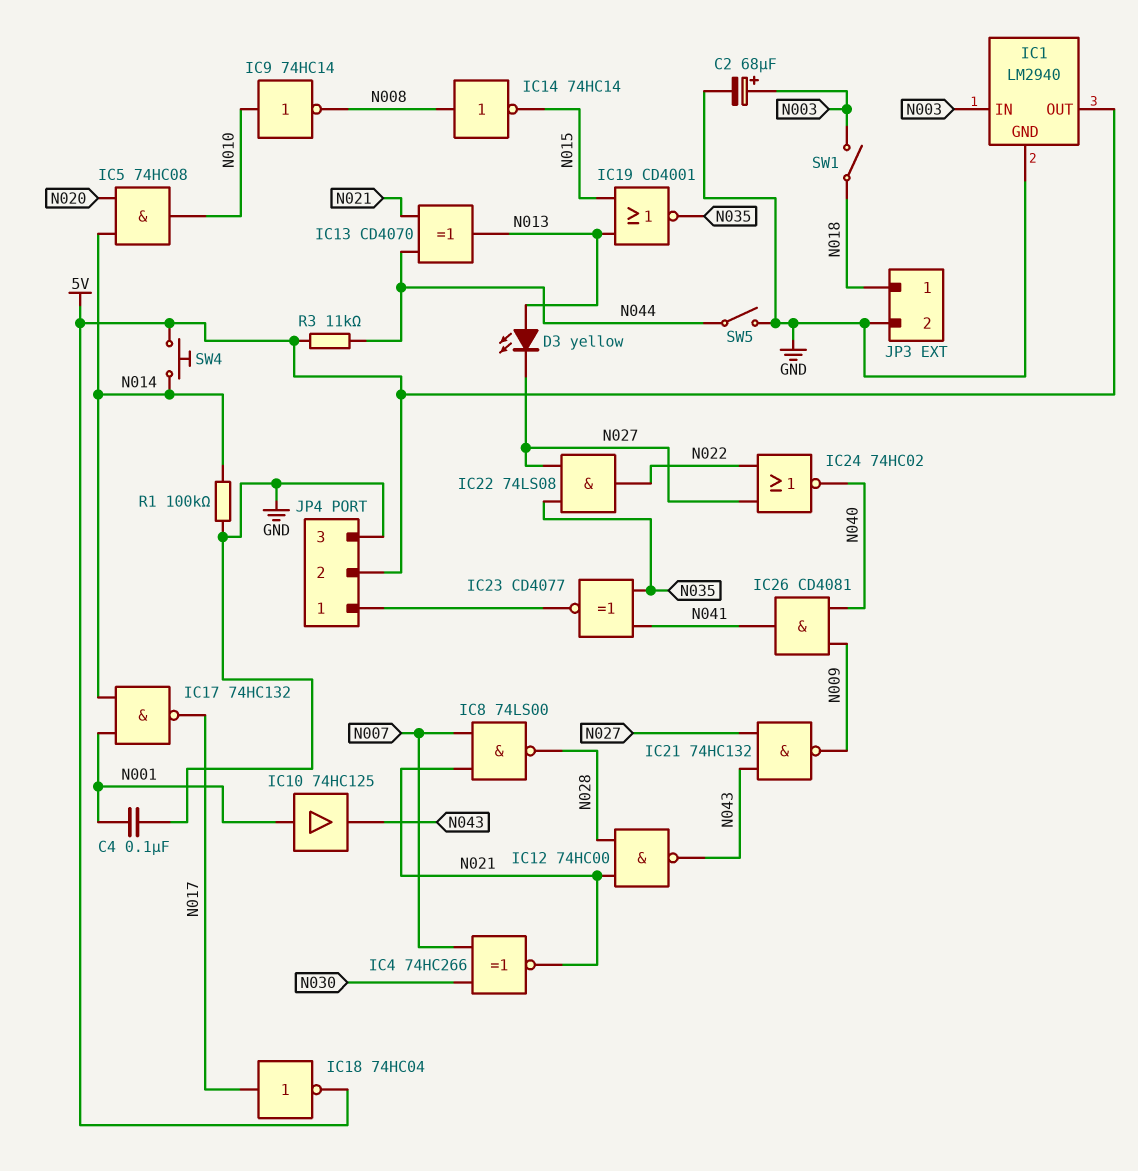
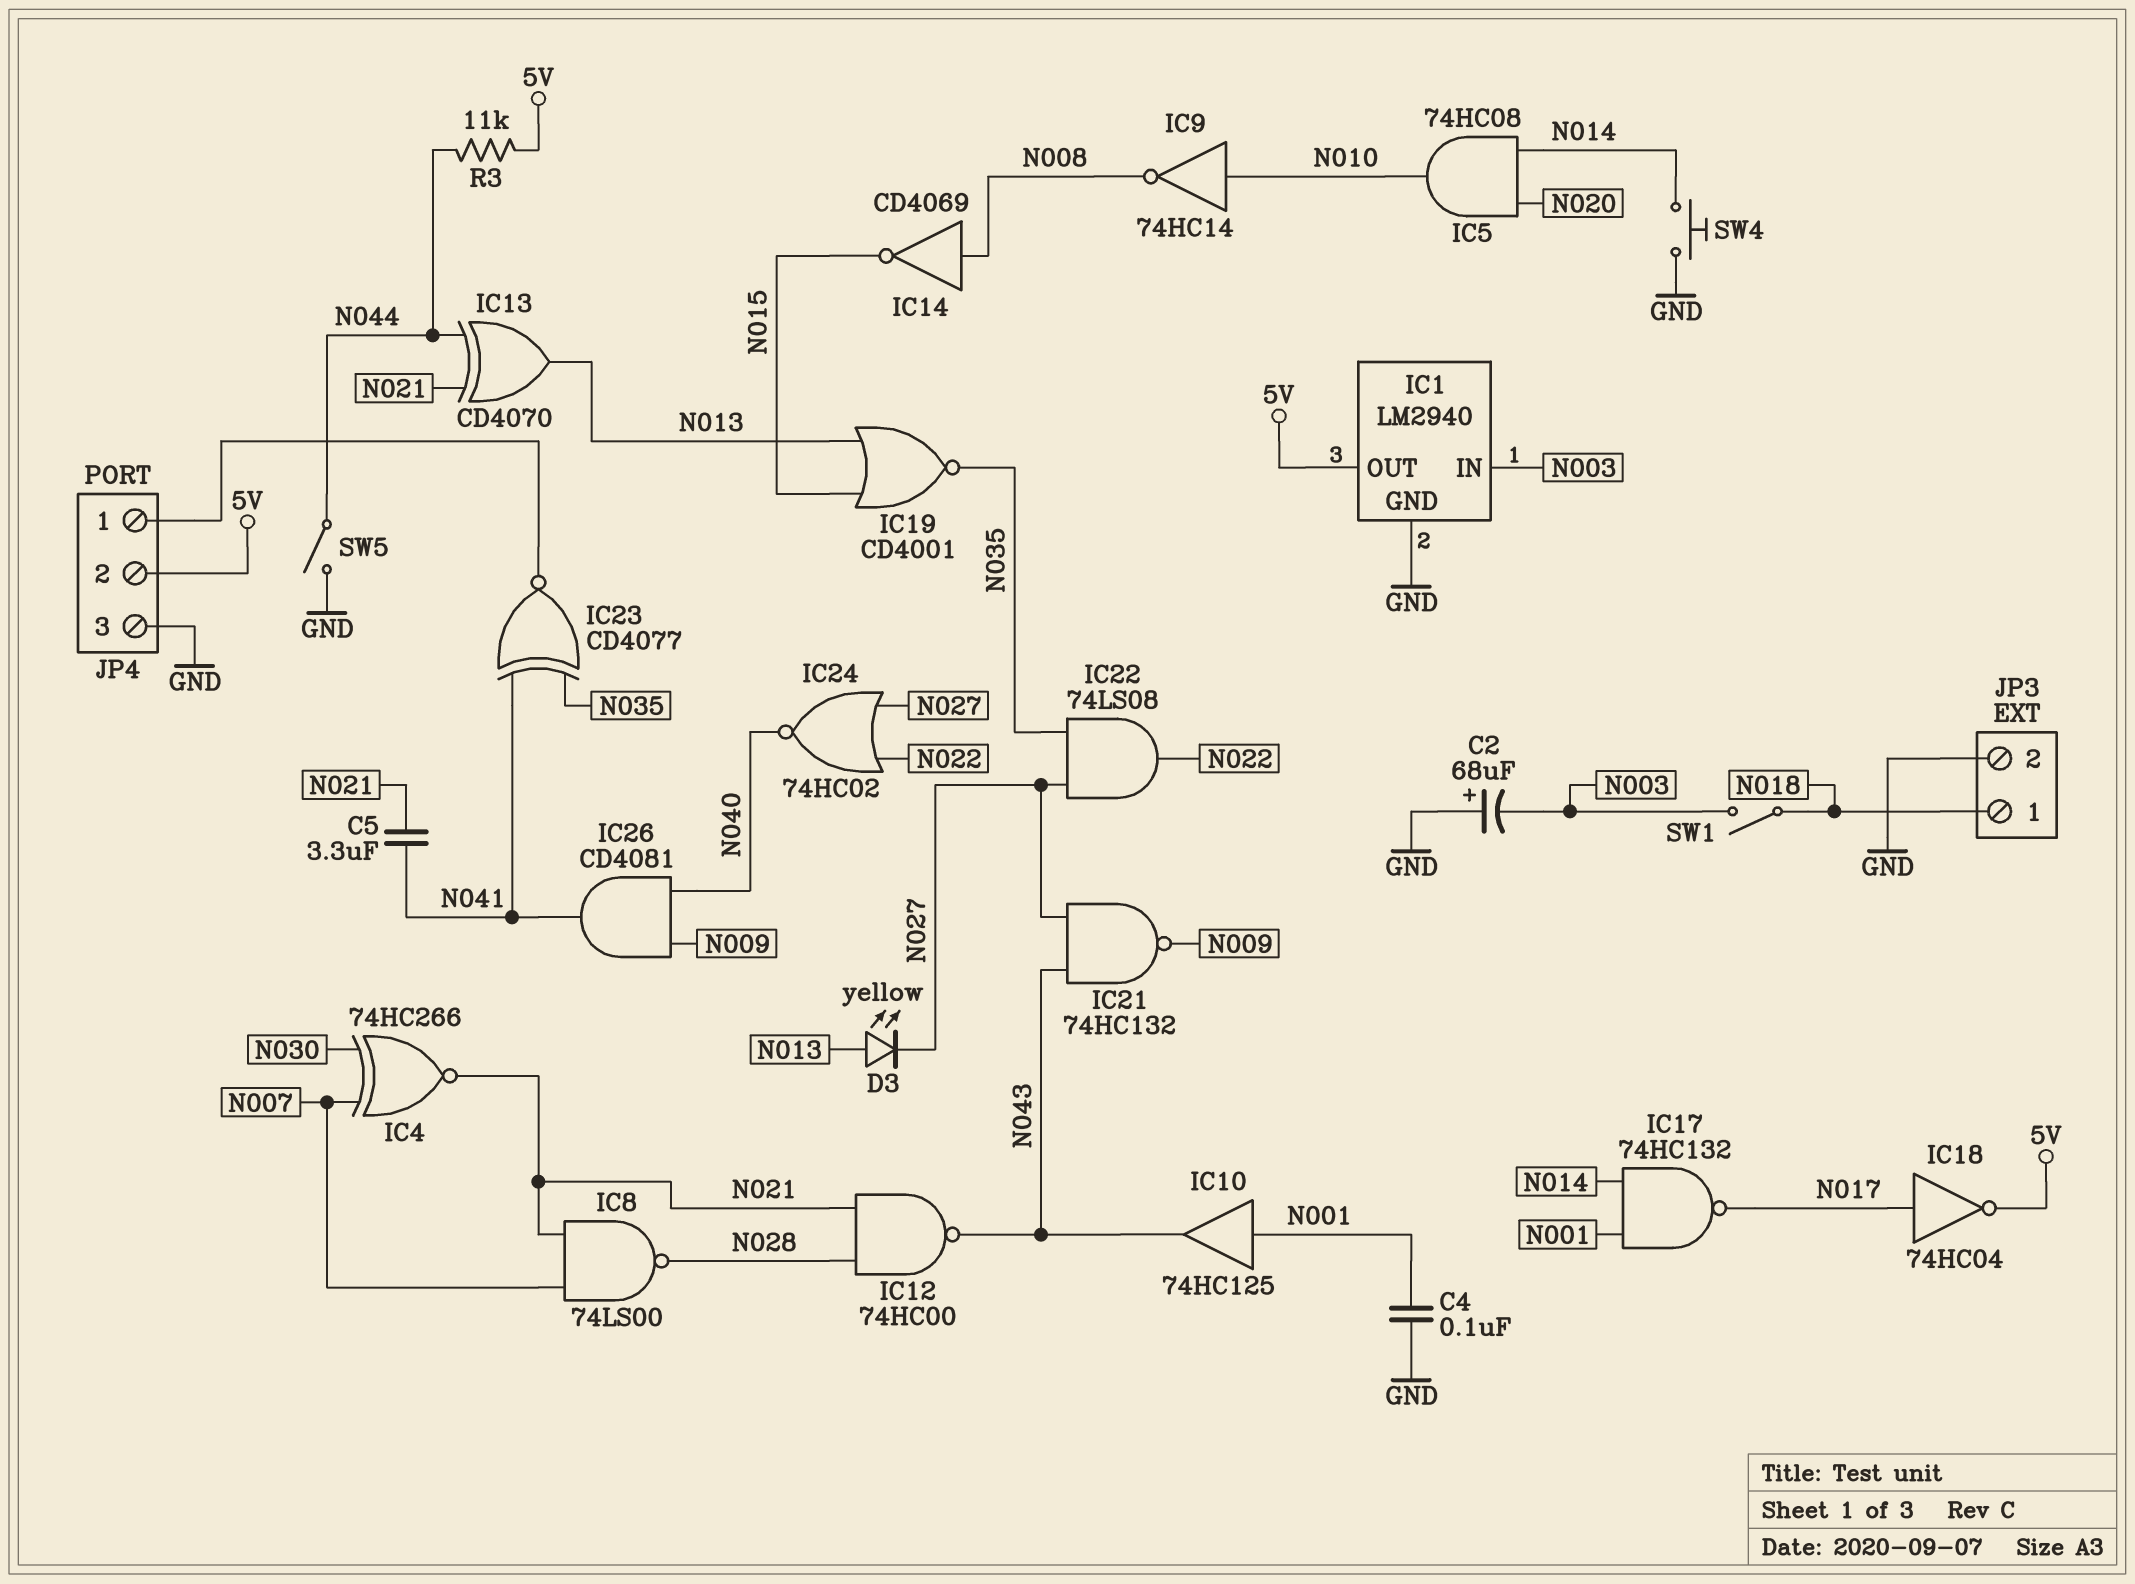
C2: 68uF (plus N003, minus GND) -> 68uF (plus GND, minus N003)
C5: none -> 3.3uF (N021, N041)
IC14: NOT 74HC14 (in N008, out N015) -> NOT CD4069 (in N008, out N015)
R1: 100k (GND, N014) -> none
SW4: button (5V, N014) -> button (GND, N014)

